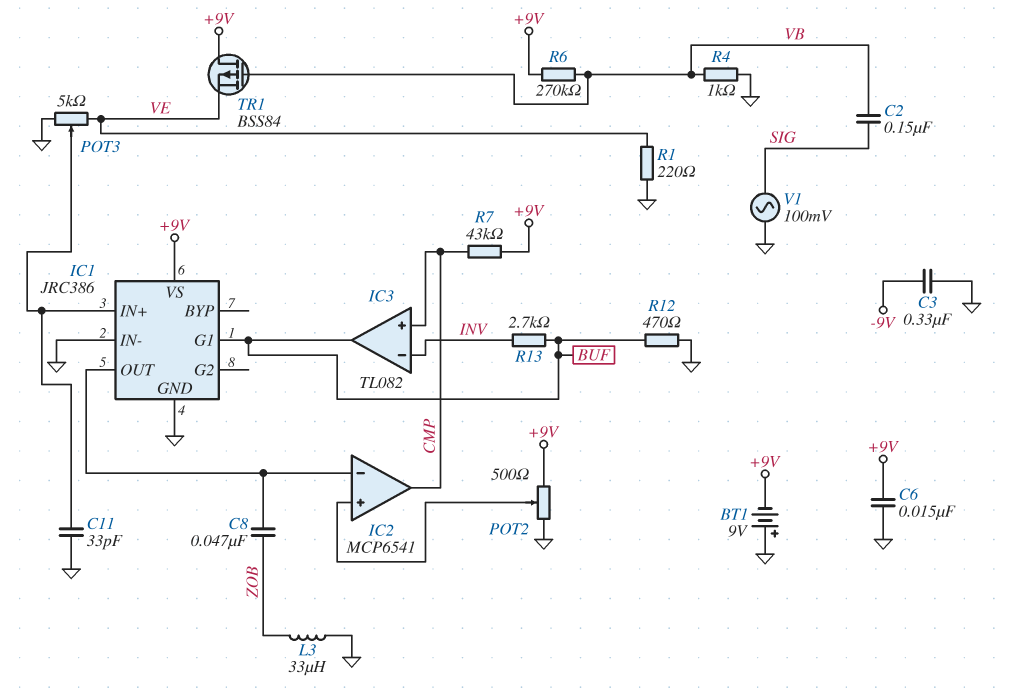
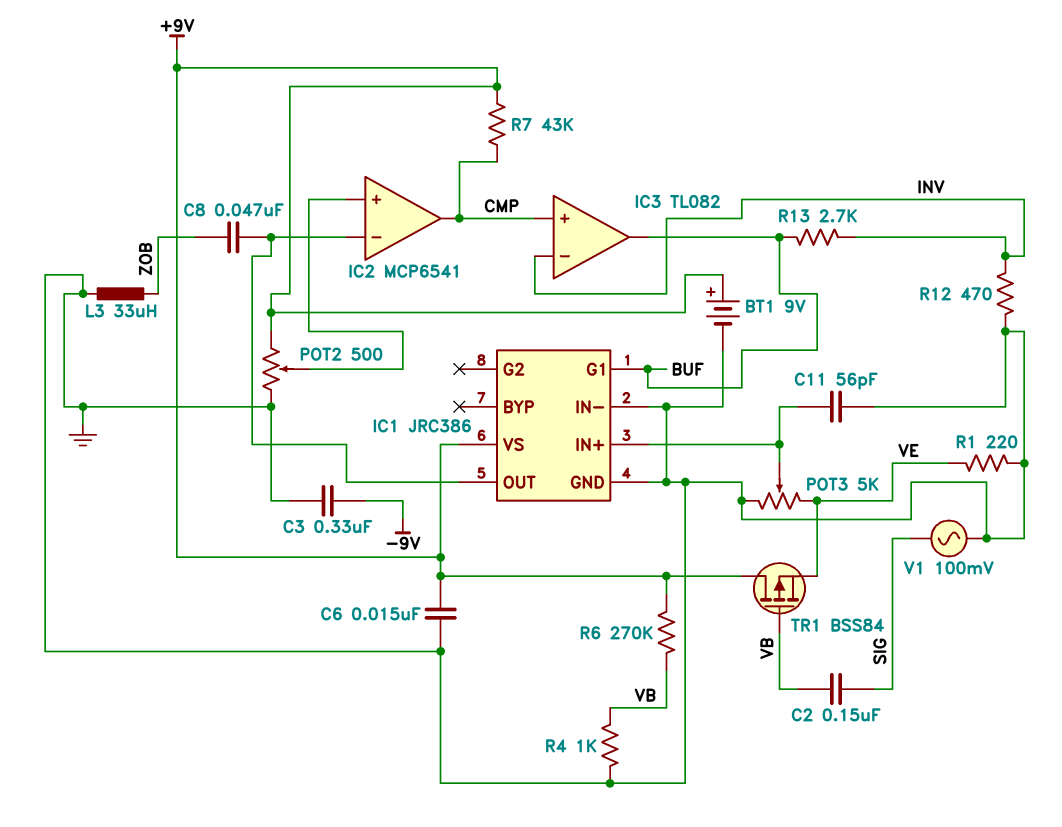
BT1: 9V (plus GND, minus +9V) -> 9V (plus +9V, minus GND)
C11: 33pF (GND, IC1/IN+) -> 56pF (GND, IC1/IN+)
R12: 470 (BUF, GND) -> 470 (GND, INV)

